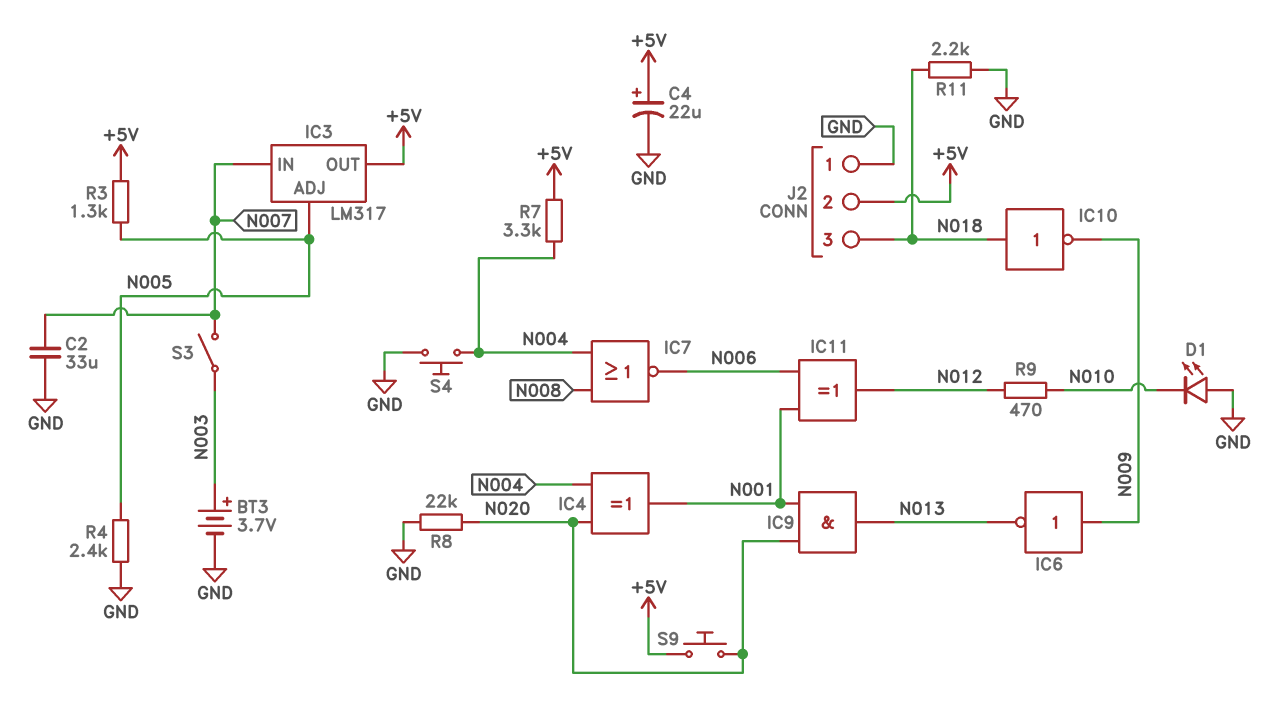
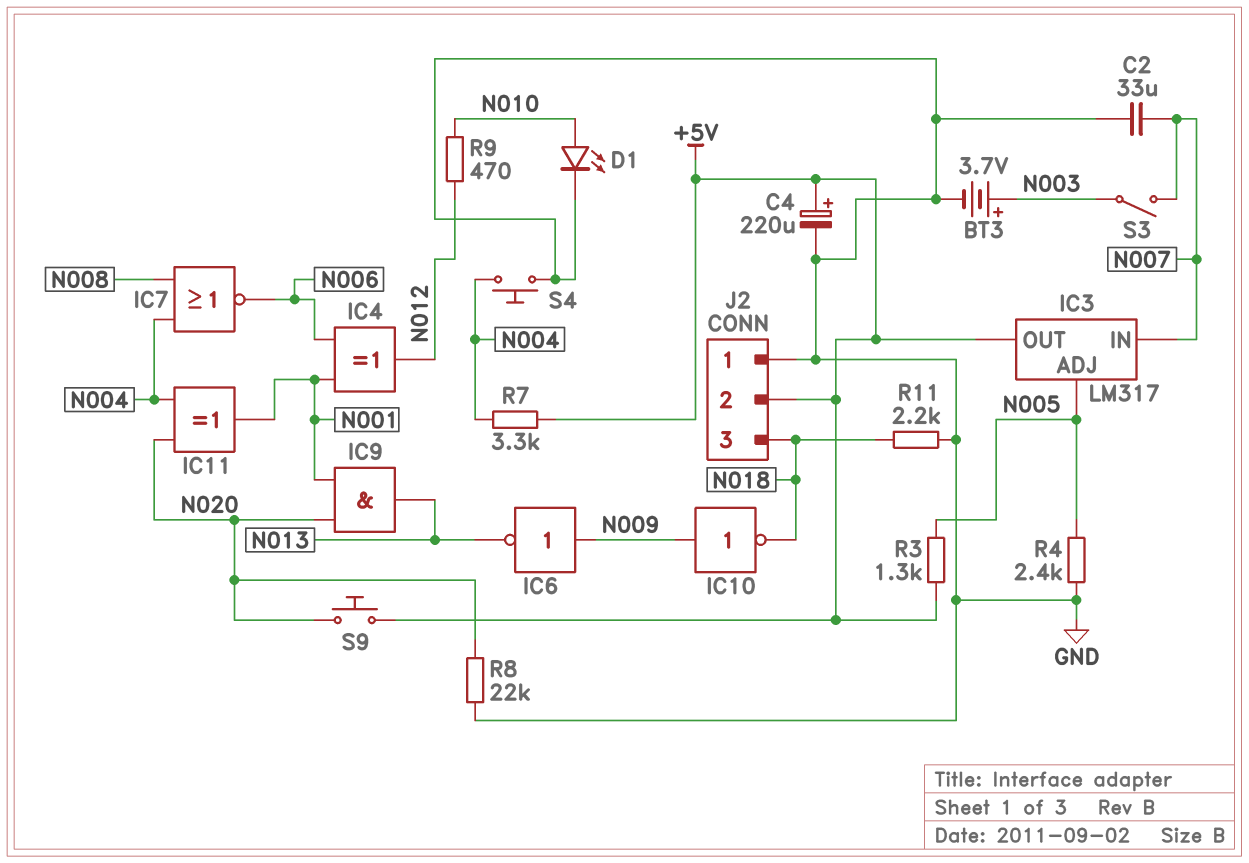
C4: 22uF (plus +5V, minus GND) -> 220uF (plus +5V, minus GND)
D1: LED (A GND, K N010) -> LED (A N010, K GND)
IC4: XOR (in N004, in N020, out N001) -> XOR (in N001, in N006, out N012)
IC10: NOT (in N018, out N009) -> NOT (in N009, out N018)
IC11: XOR (in N001, in N006, out N012) -> XOR (in N004, in N020, out N001)

